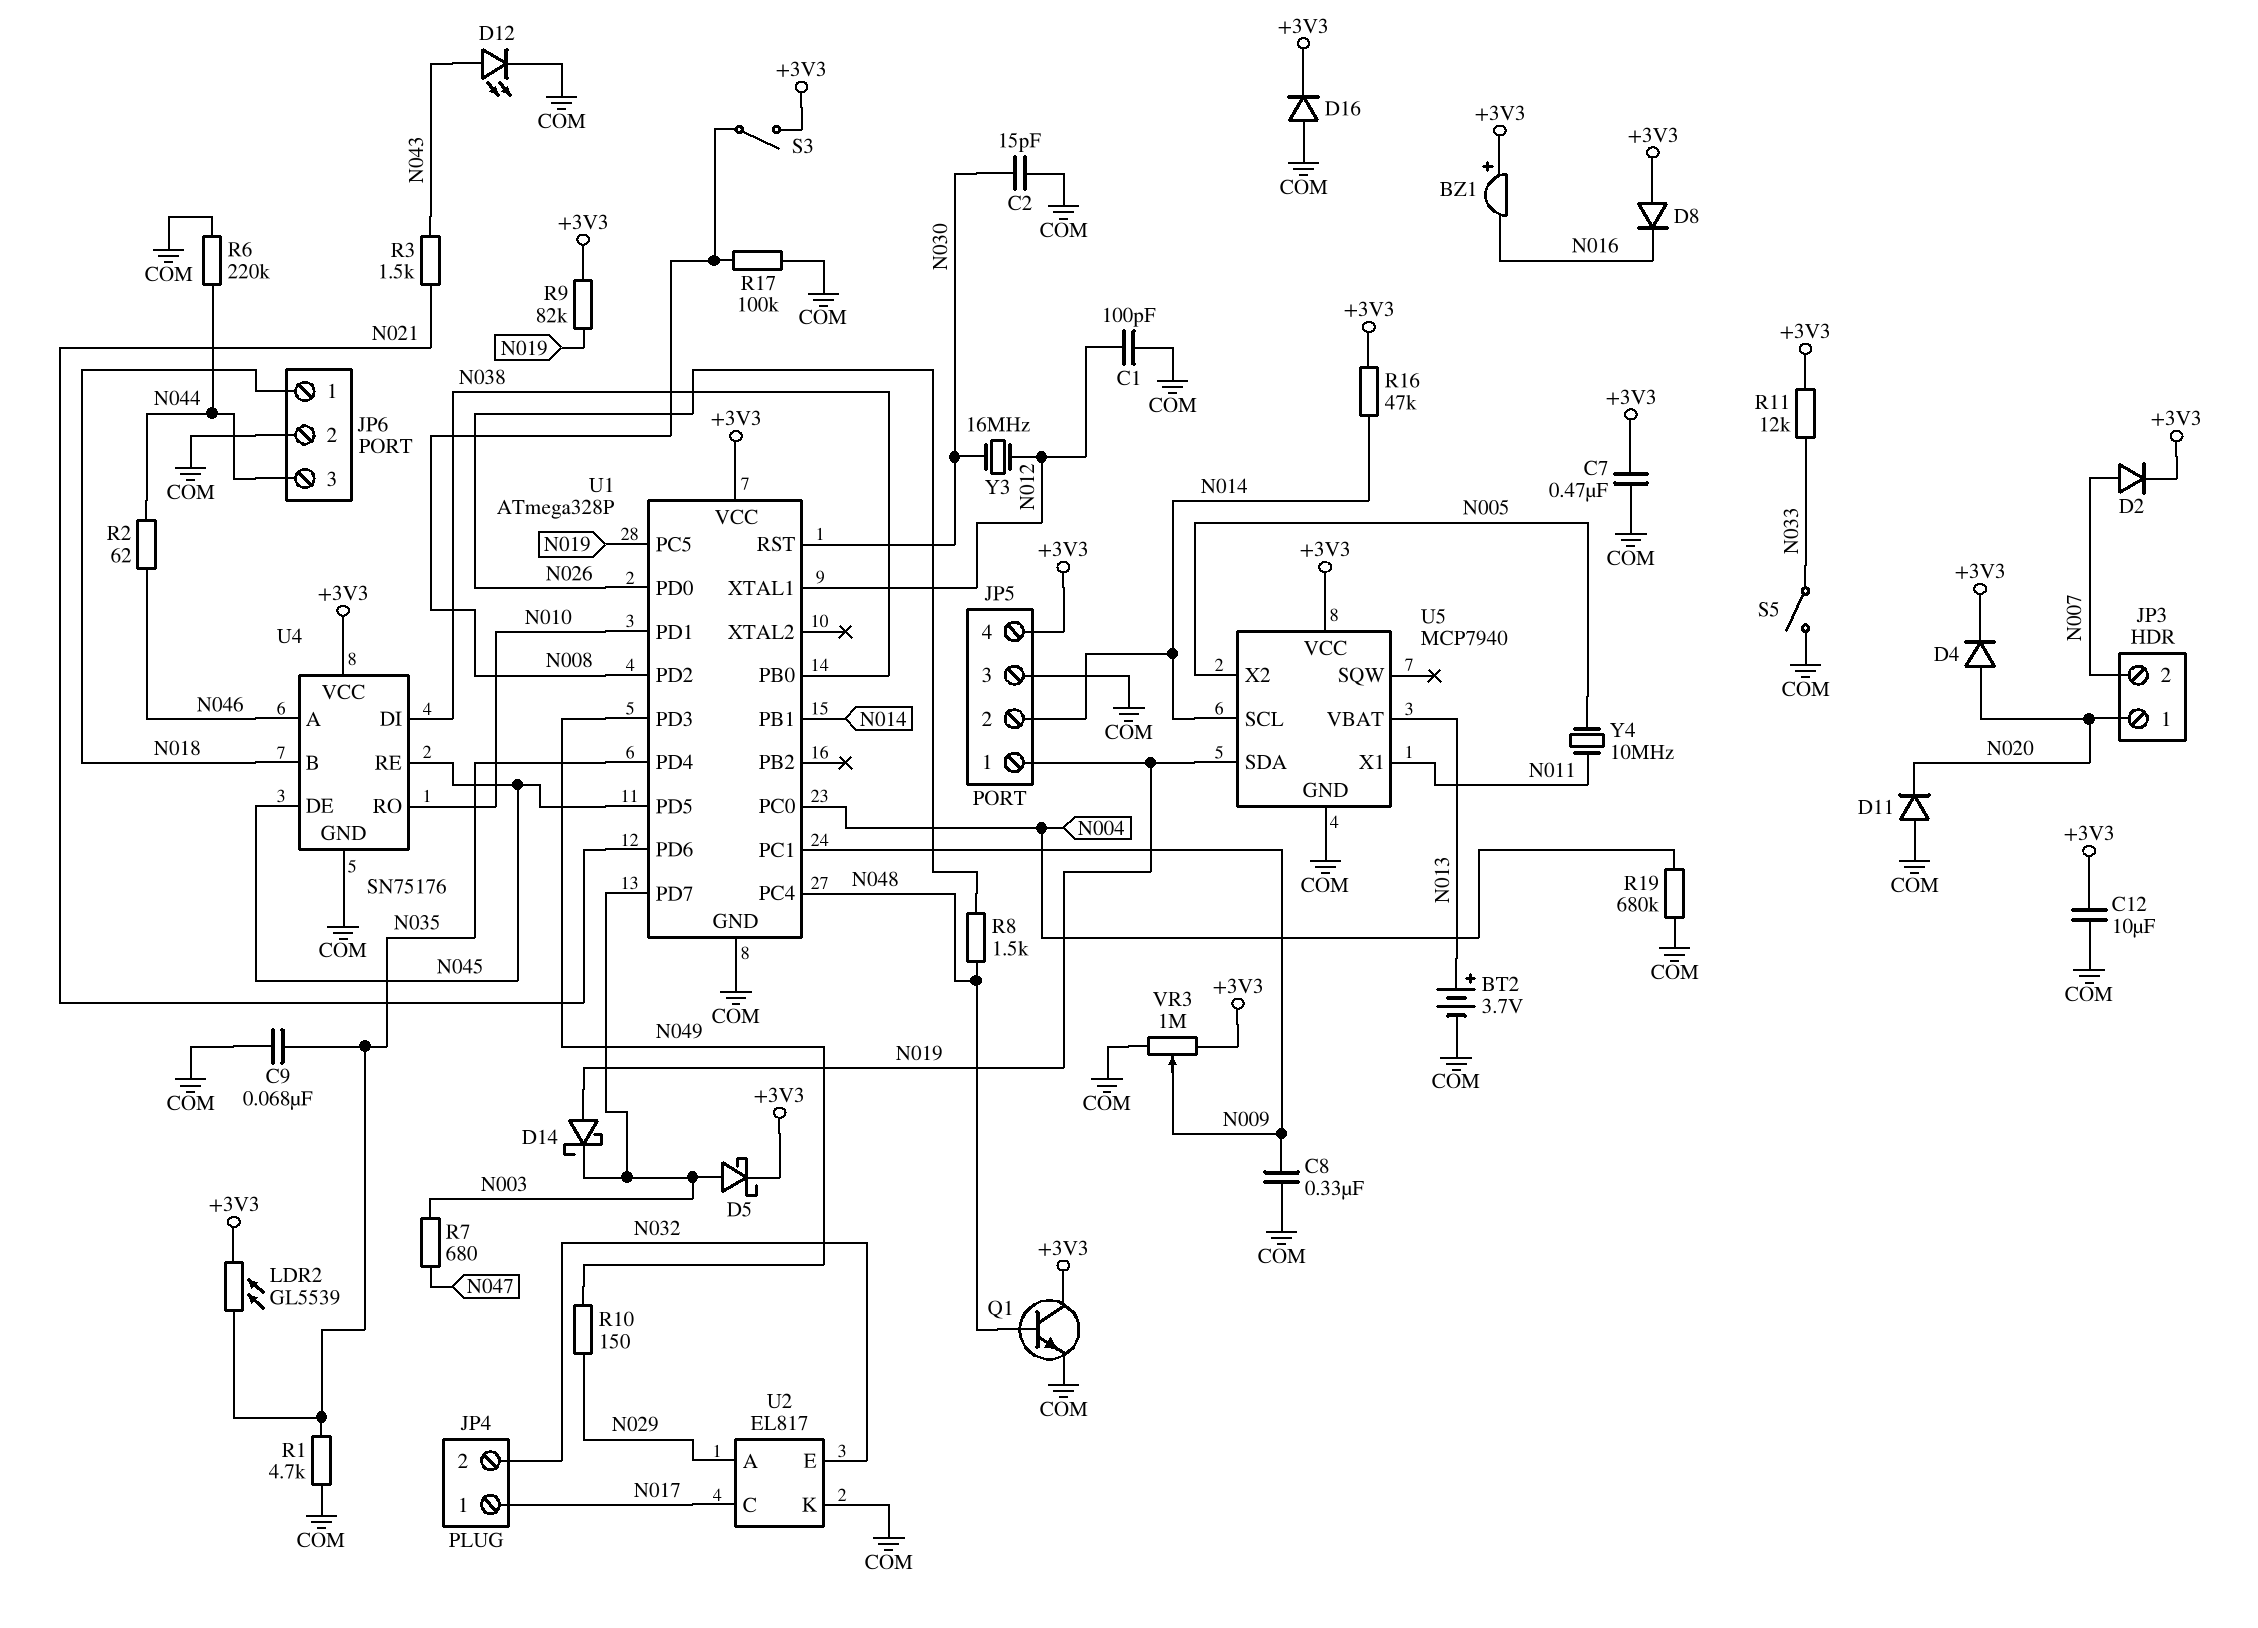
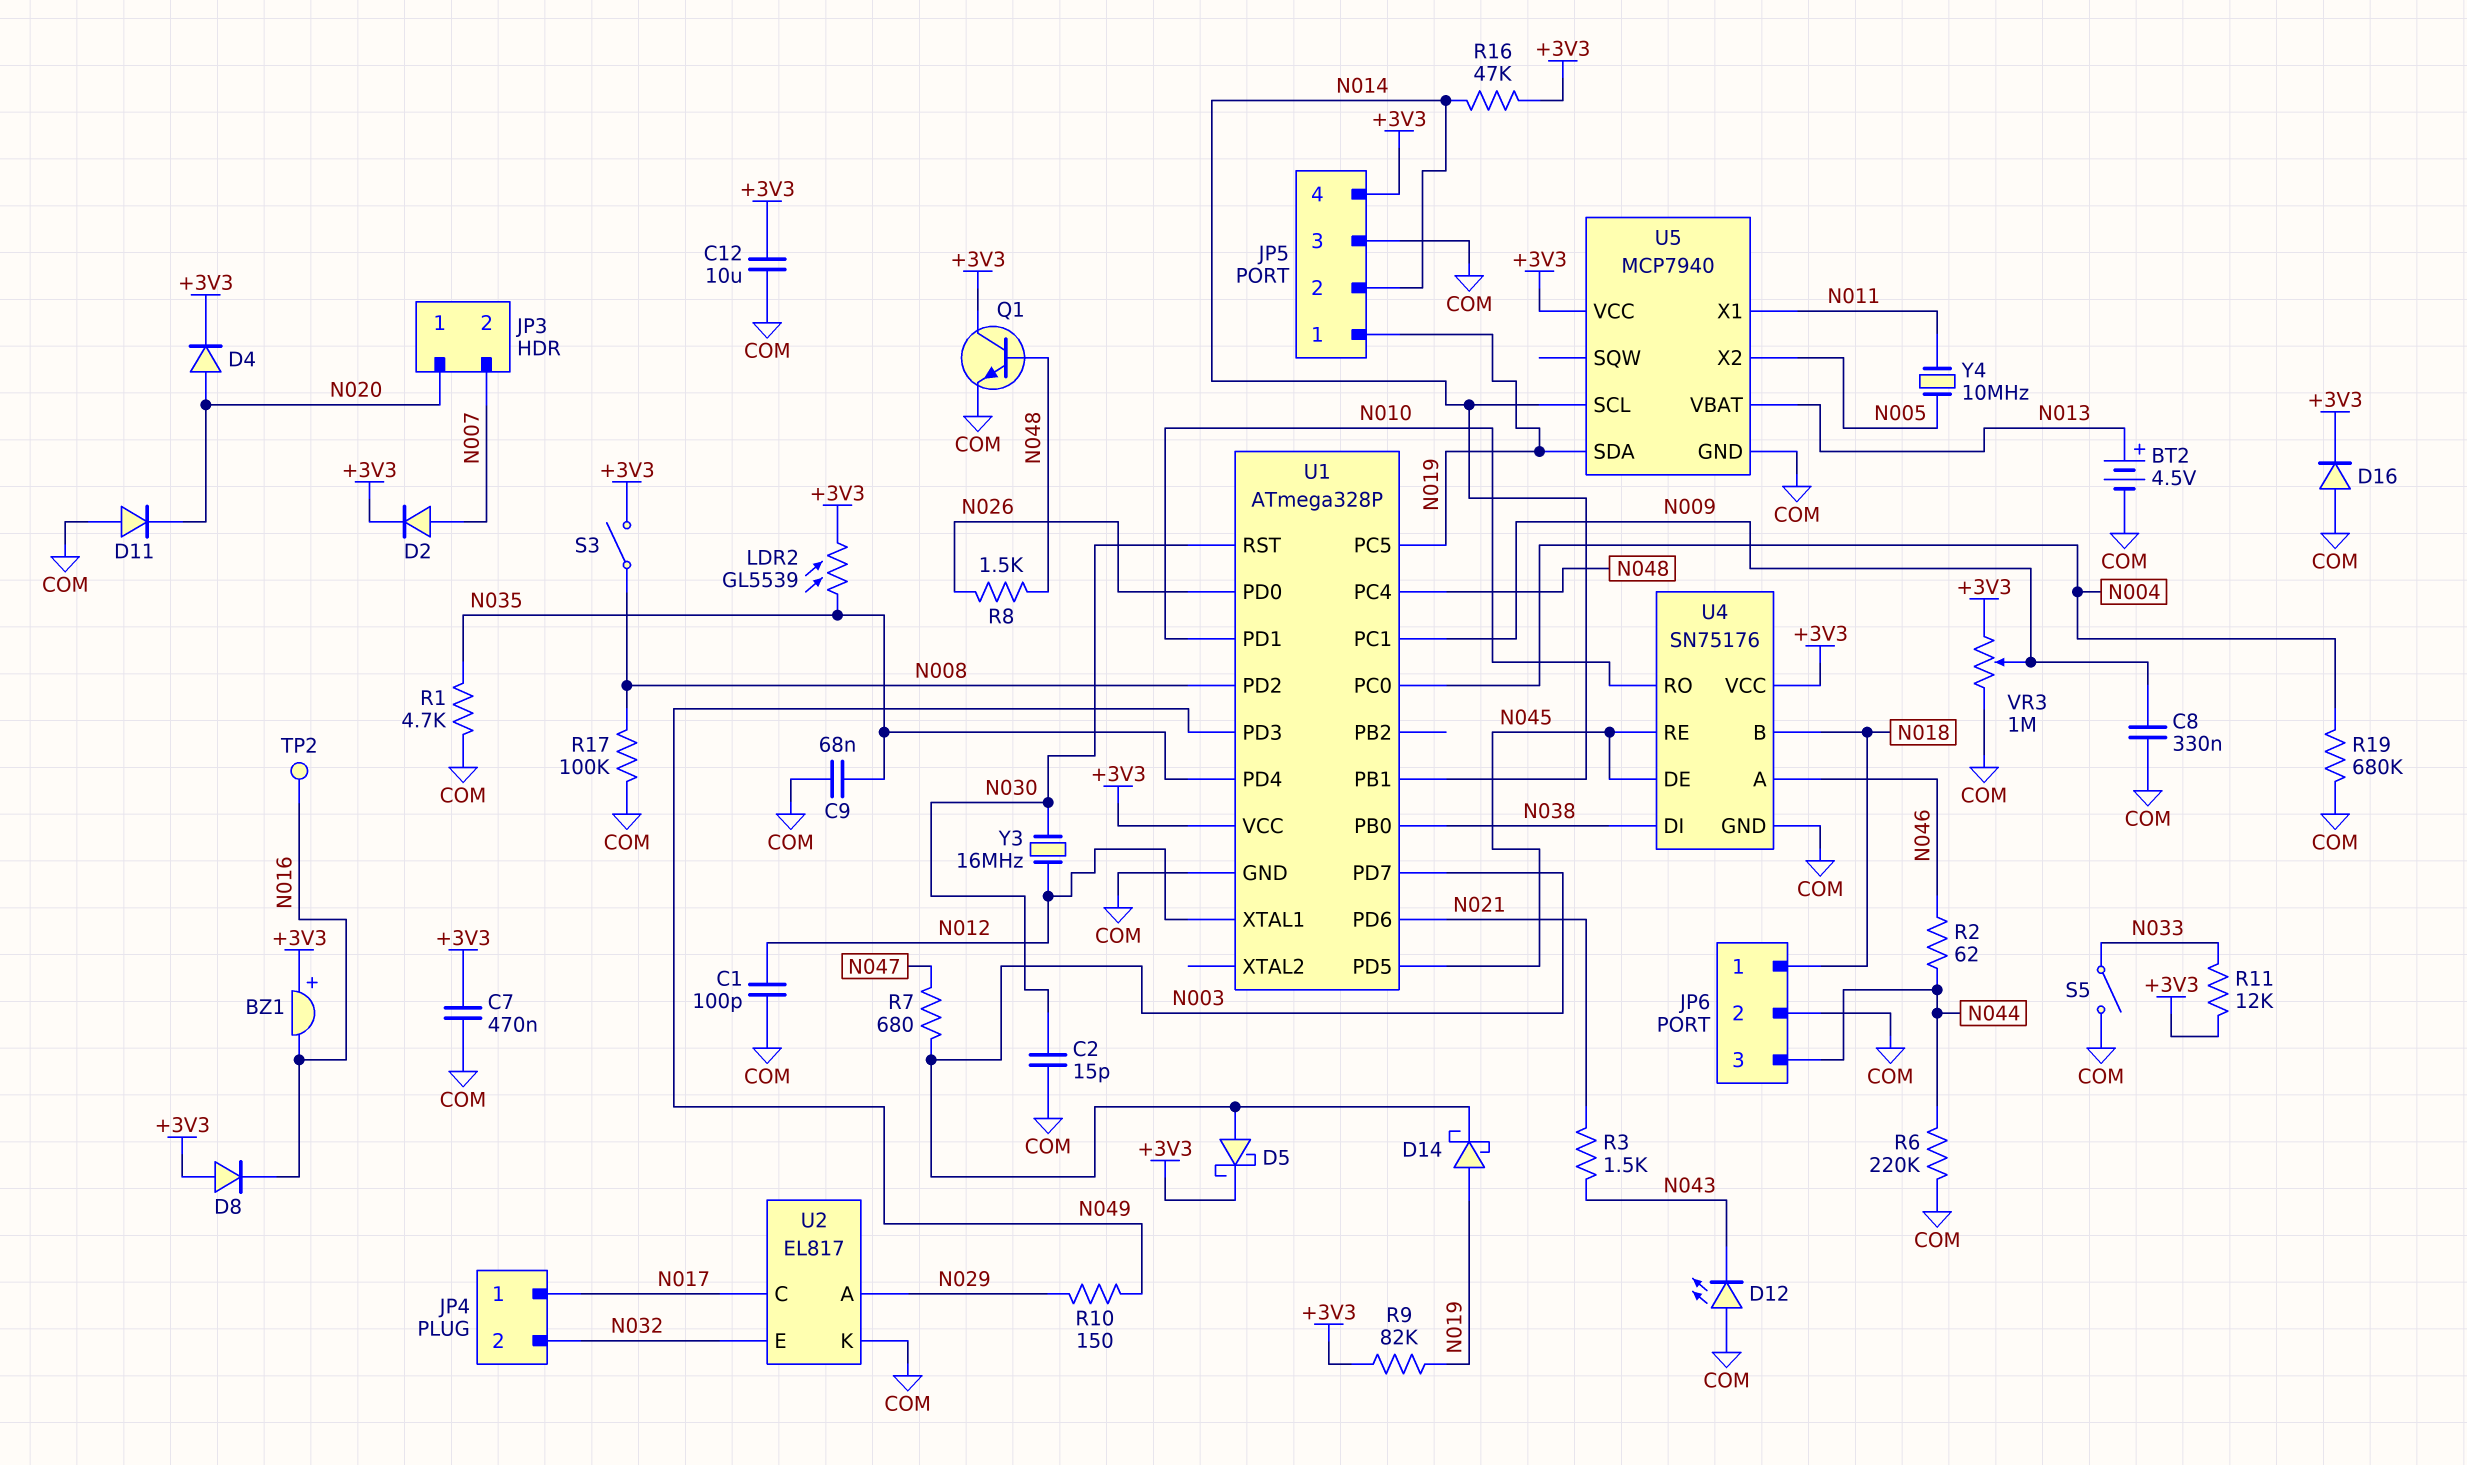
BT2: 3.7V (plus N013, minus COM) -> 4.5V (plus N013, minus COM)
D12: LED (A N043, K COM) -> LED (A COM, K N043)
TP2: none -> test point (N016)

